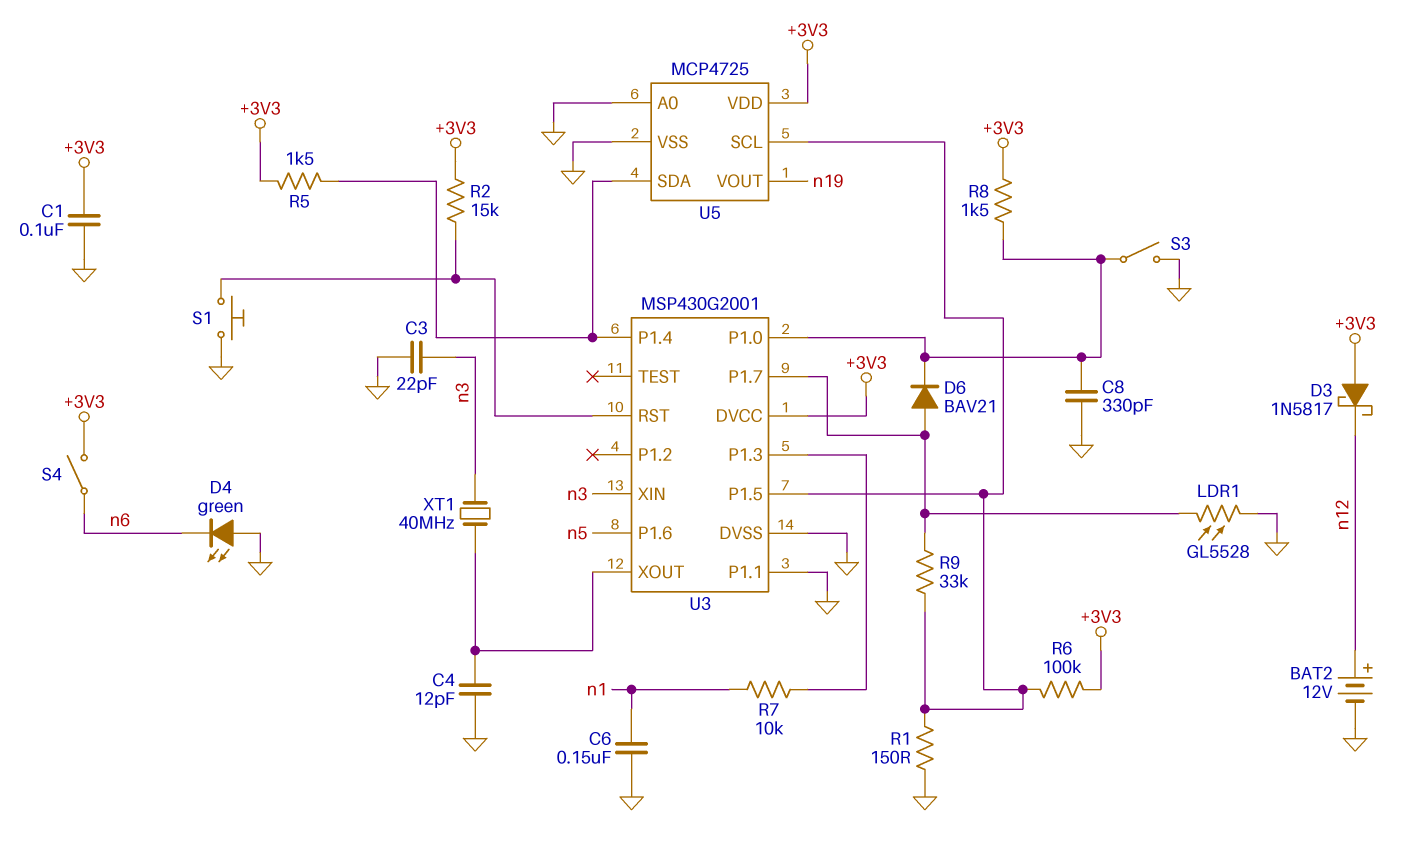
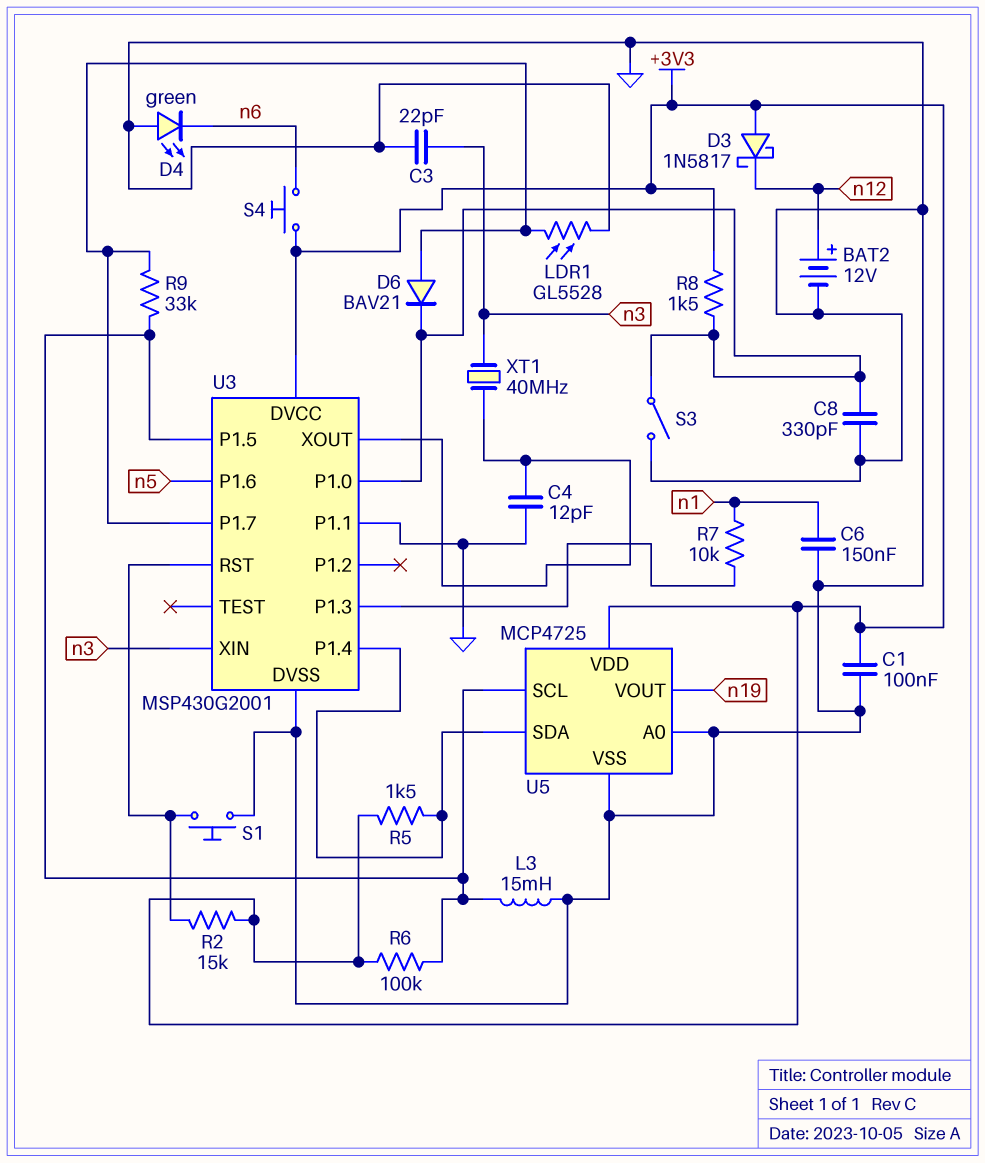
L3: none -> 15mH (GND, U3/P1.5)
R1: 150 (GND, U3/P1.5) -> none
S4: switch (+3V3, n6) -> button (+3V3, n6)

